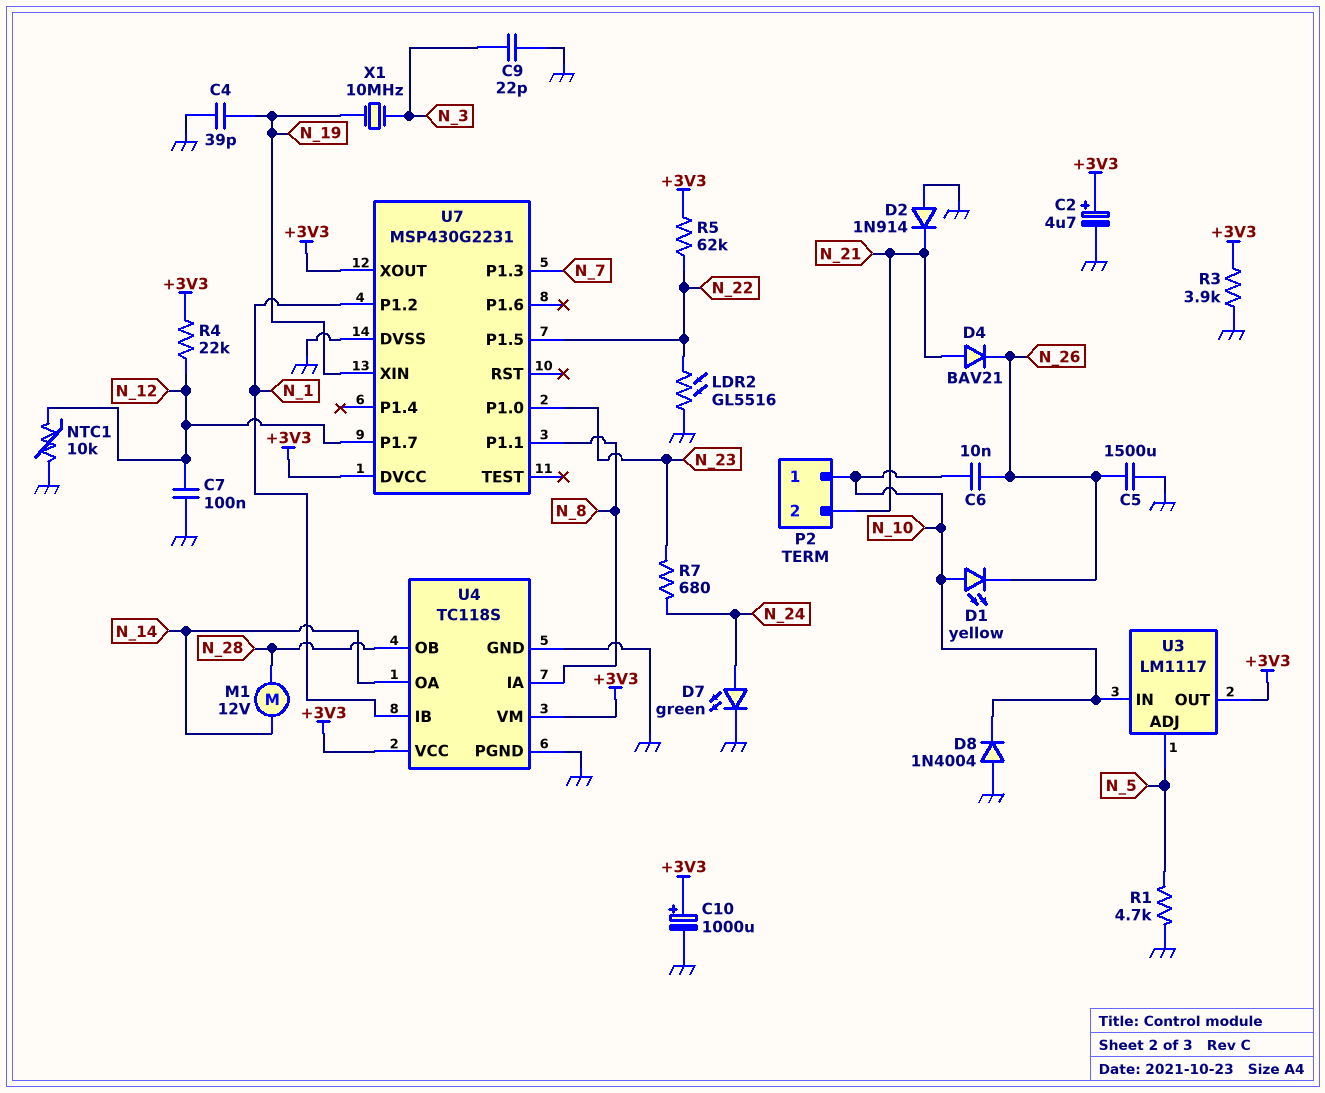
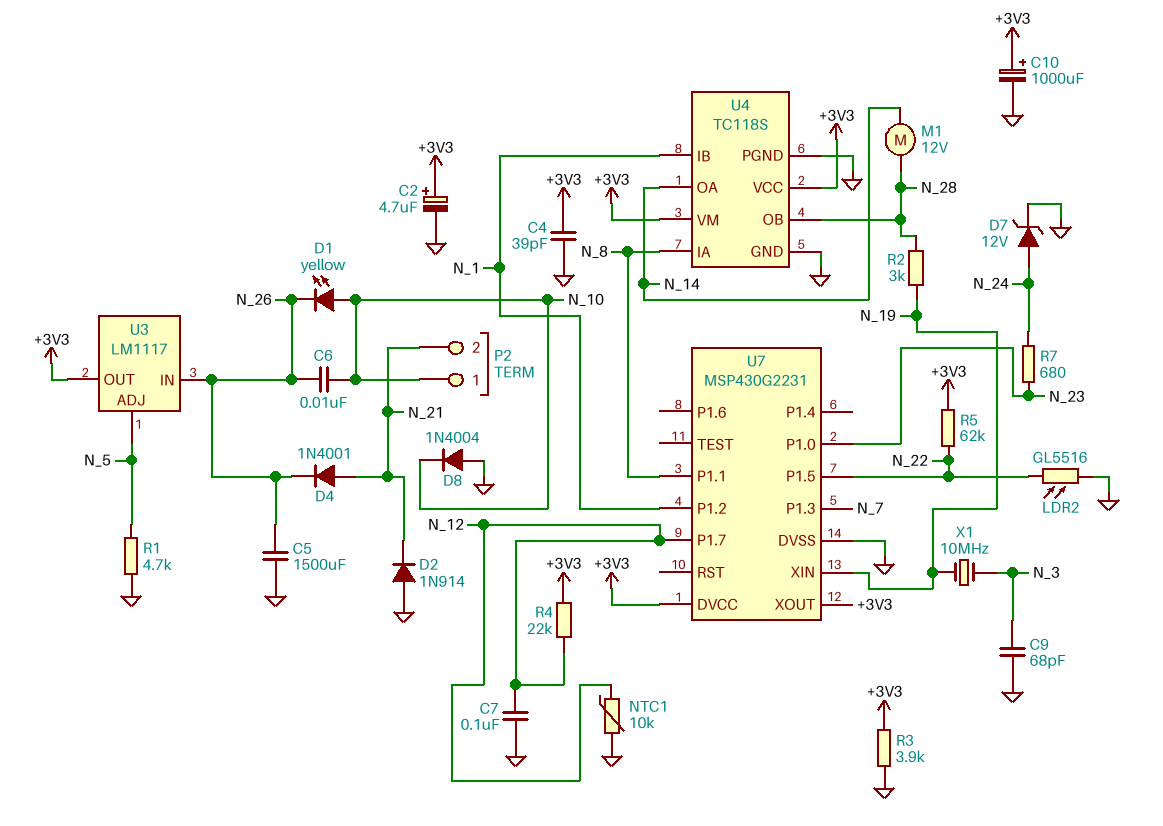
C4: 39pF (GND, N_19) -> 39pF (+3V3, GND)
C9: 22pF (GND, N_3) -> 68pF (GND, N_3)
D4: diode BAV21 (A N_21, K N_26) -> diode 1N4001 (A N_21, K N_26)
D7: LED green (A N_24, K GND) -> zener 12V (A N_24, K GND)
R2: none -> 3k (N_19, N_28)
U3 pin IN: N_10 -> N_26

